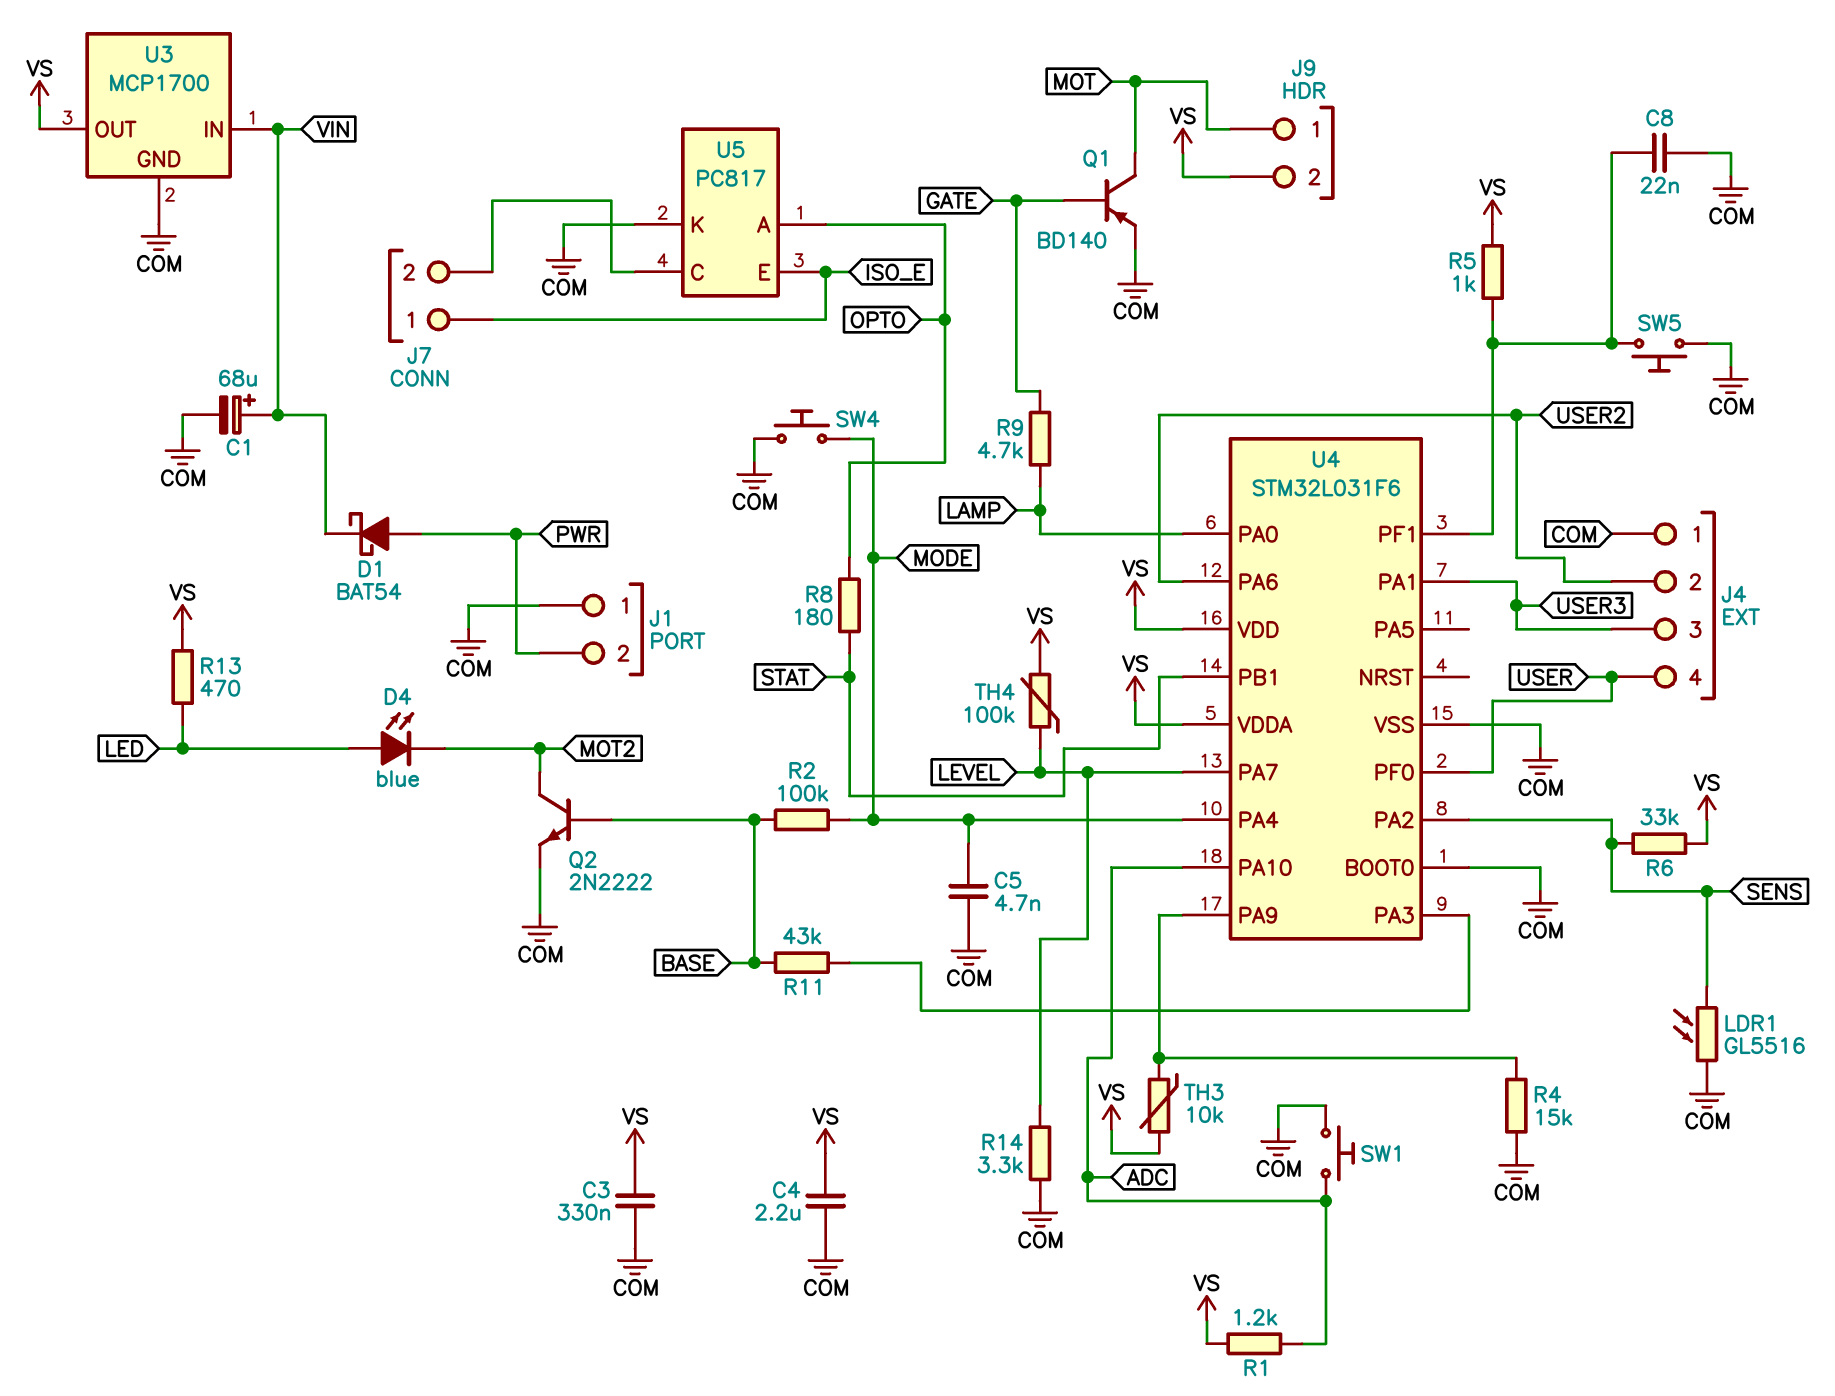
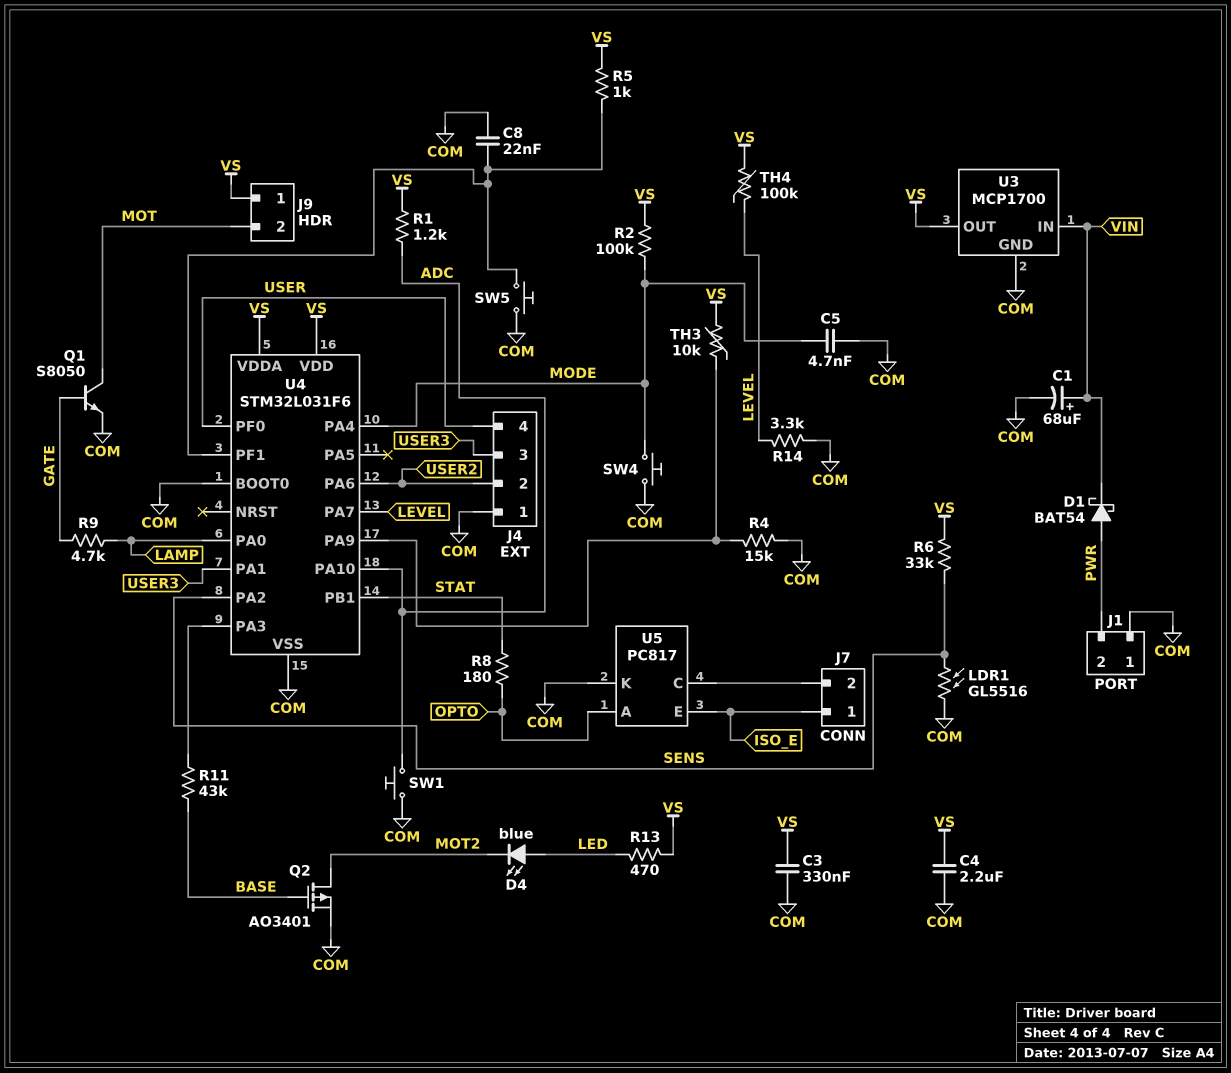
J9 pin 1: MOT -> VS
J9 pin 2: VS -> MOT
Q1: PNP BD140 (B GATE, C MOT, E COM) -> NPN S8050 (B GATE, C MOT, E COM)
Q2: NPN 2N2222 (B BASE, C MOT2, E COM) -> PMOS AO3401 (G BASE, D MOT2, S COM)
R2: 100k (BASE, MODE) -> 100k (MODE, VS)

